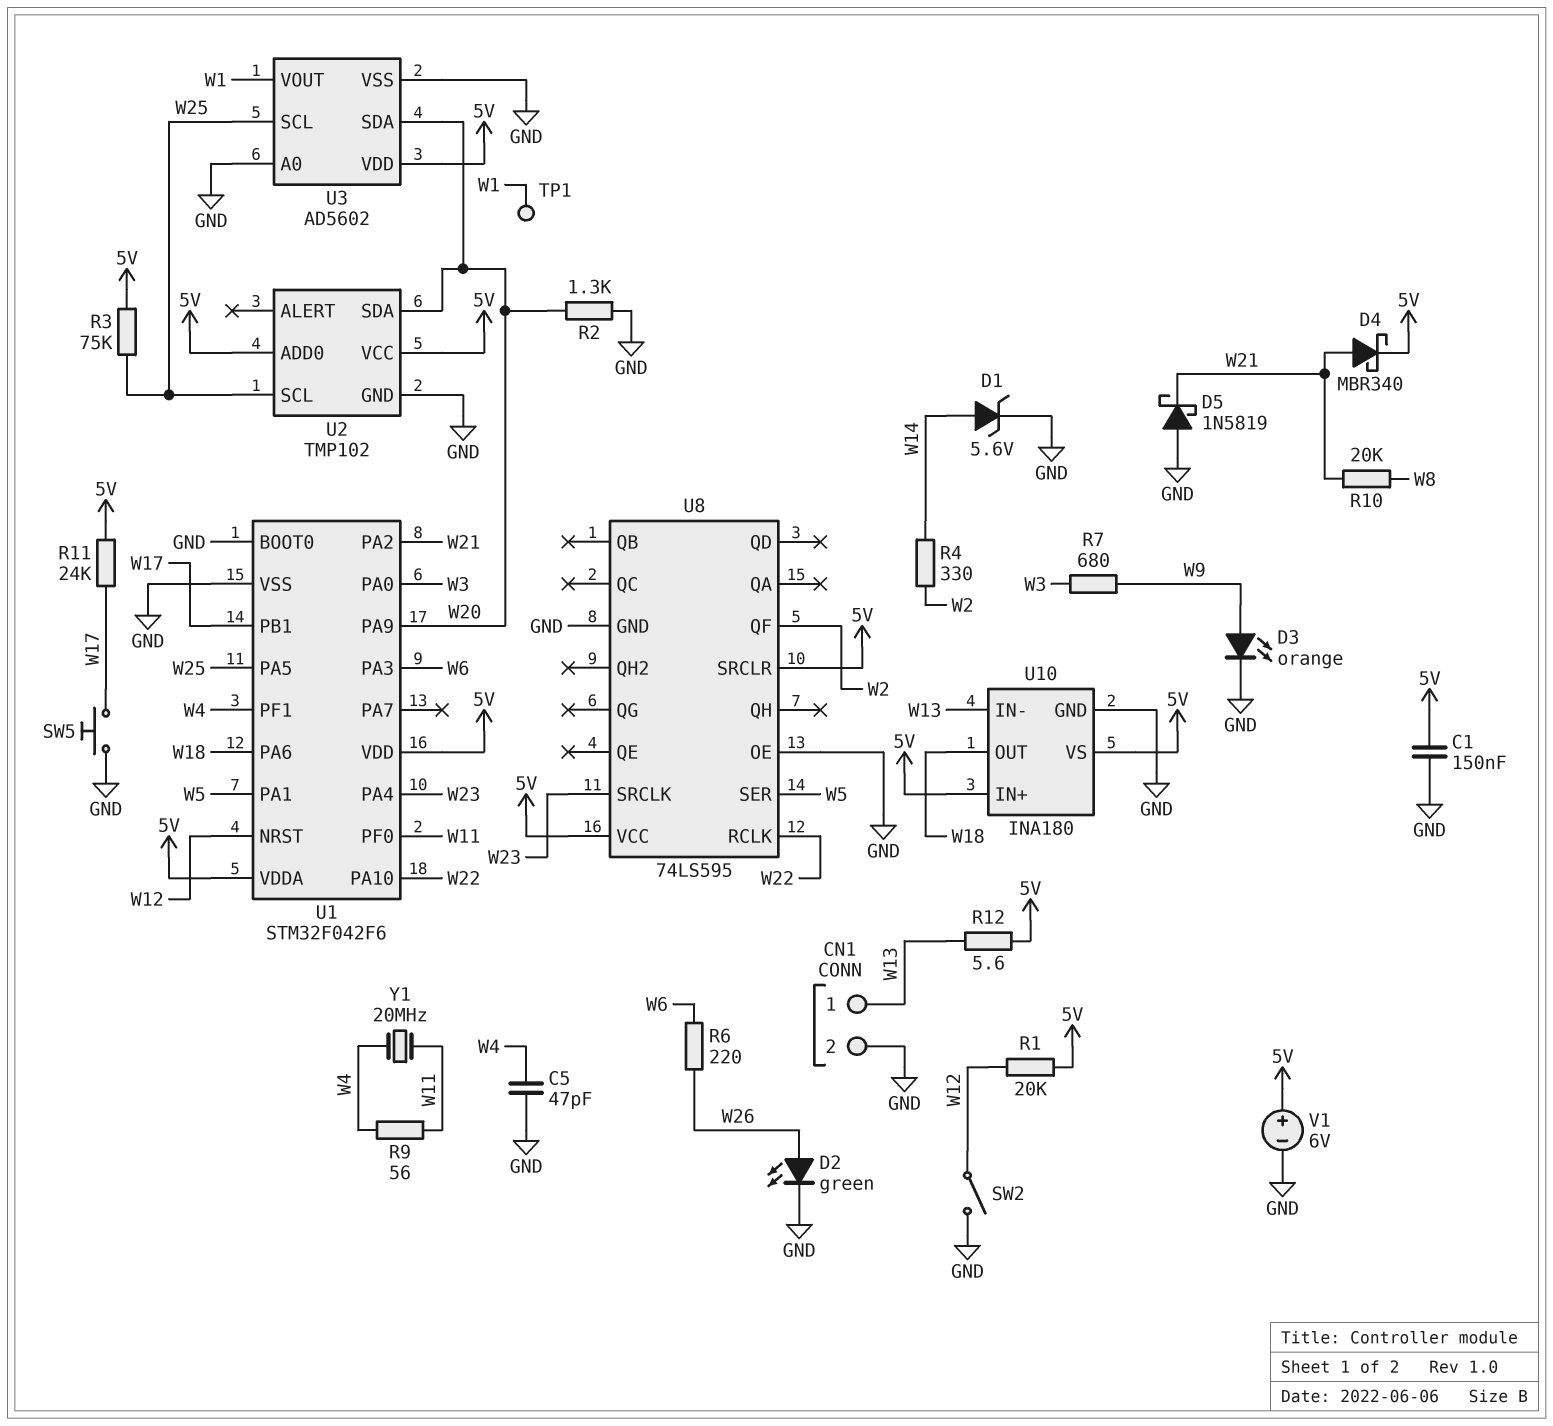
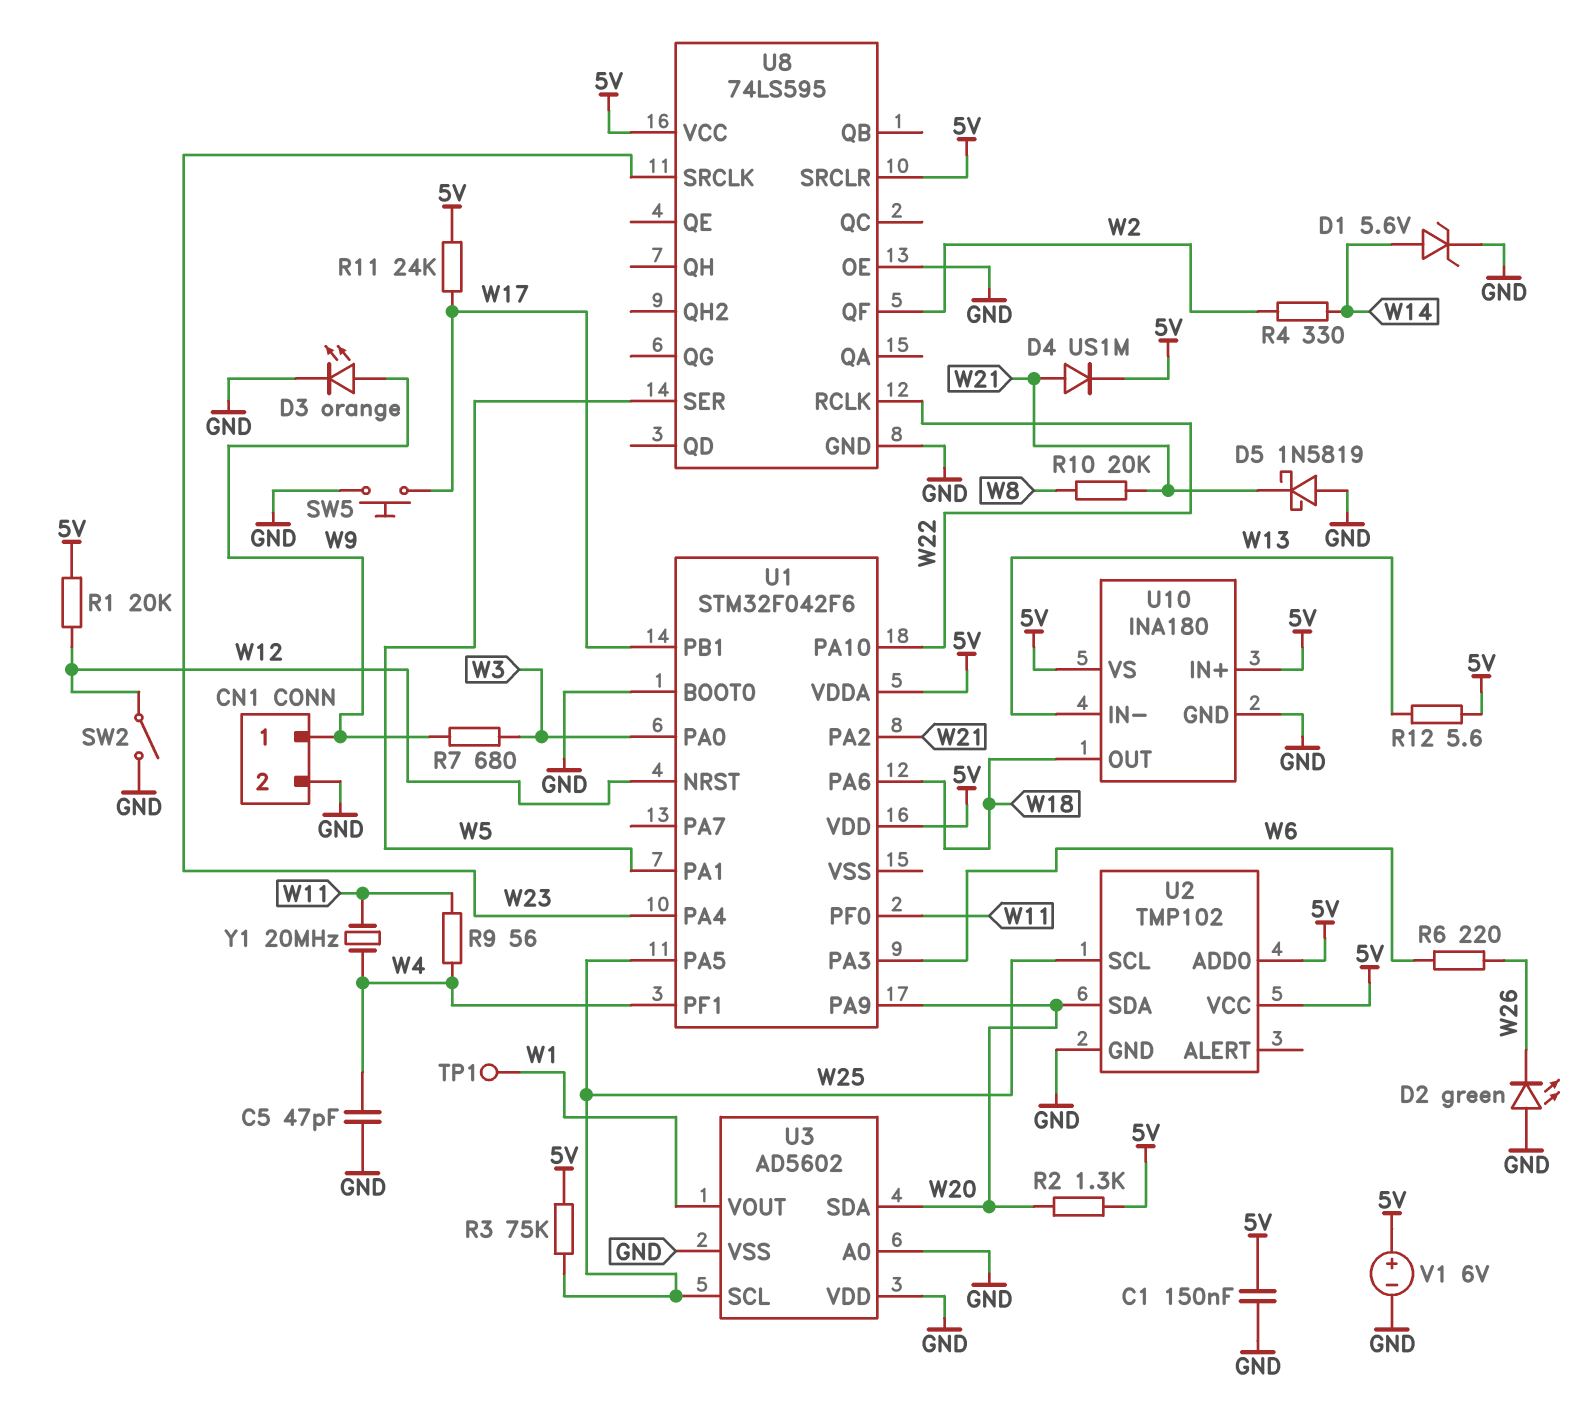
CN1 pin 1: W13 -> W9
D2: LED green (A W26, K GND) -> LED green (A GND, K W26)
D4: schottky MBR340 (A W21, K 5V) -> diode US1M (A W21, K 5V)
R2: 1.3k (GND, W20) -> 1.3k (5V, W20)
U1 pin VSS: GND -> none
U3 pin VDD: 5V -> GND

